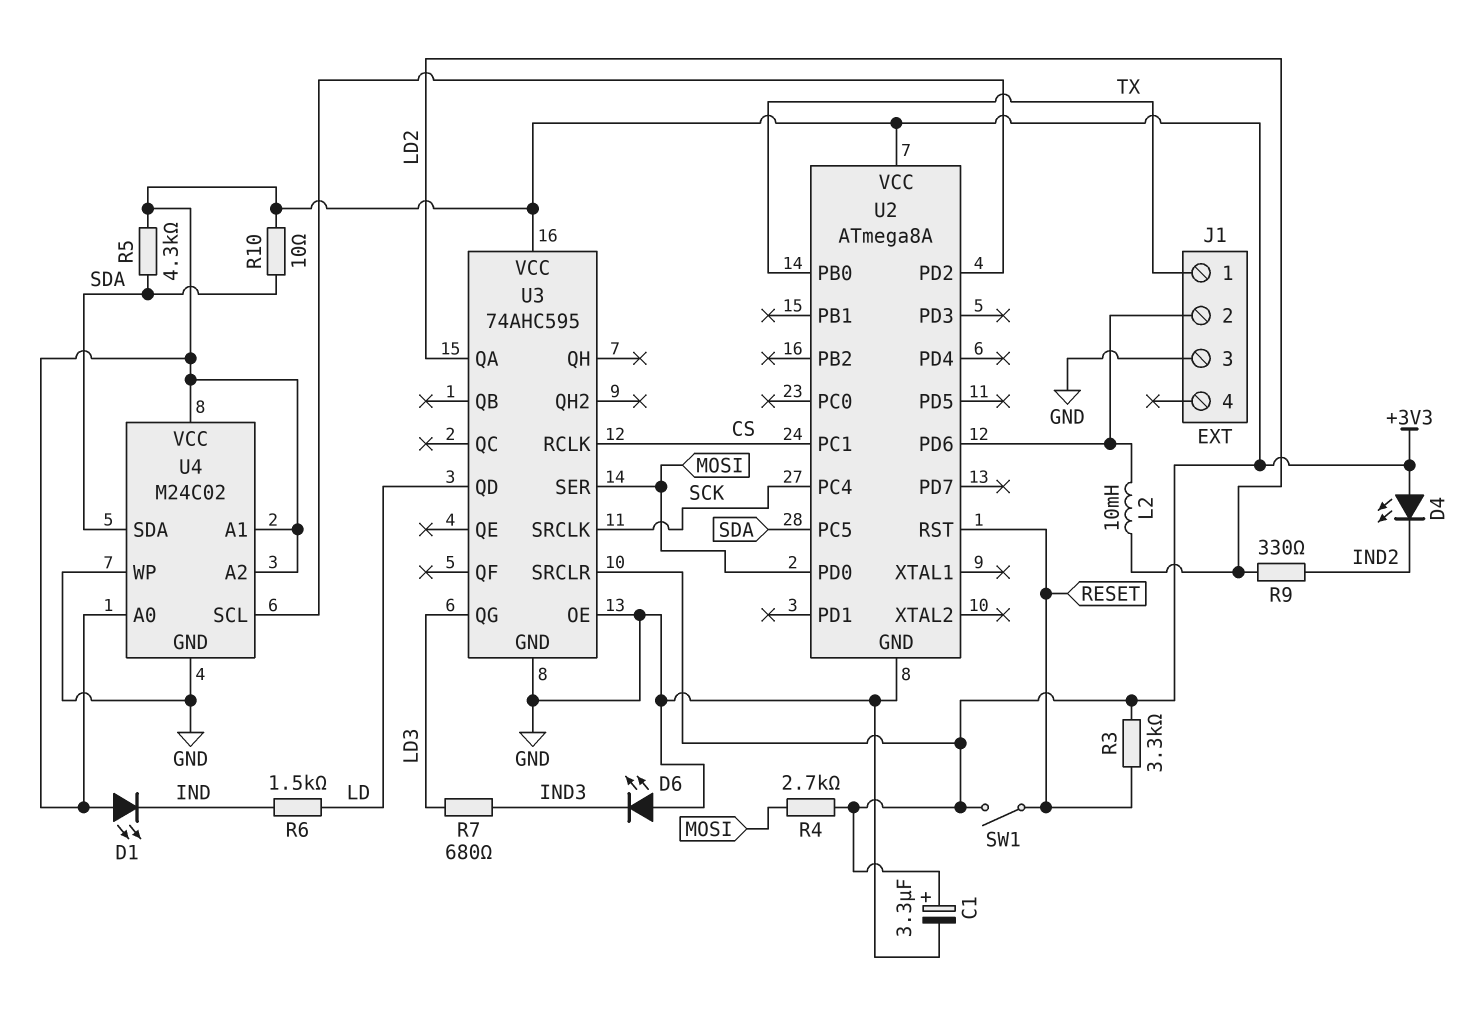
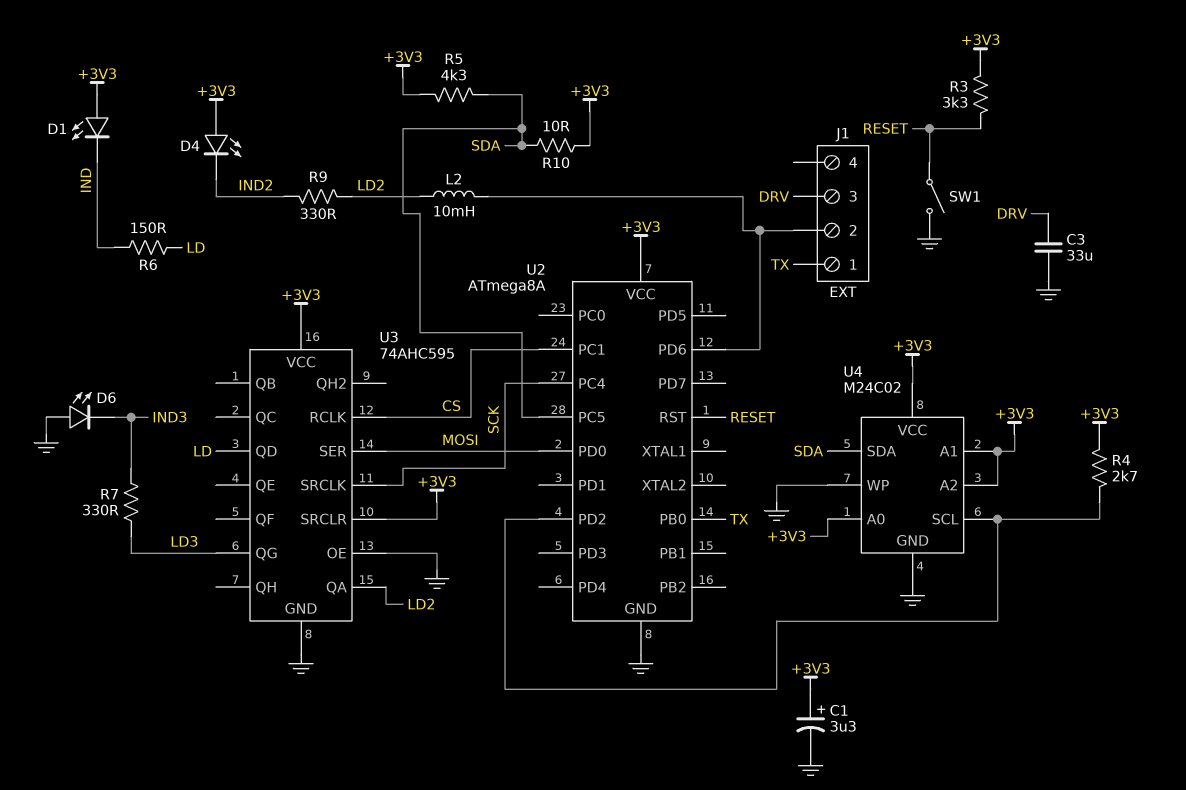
C3: none -> 33uF (DRV, GND)
J1 pin 3: GND -> DRV
R4: 2.7k (+3V3, MOSI) -> 2.7k (+3V3, U2/PD2)
R6: 1.5k (IND, LD) -> 150 (IND, LD)
R7: 680 (IND3, LD3) -> 330 (IND3, LD3)
SW1: switch (+3V3, RESET) -> switch (GND, RESET)

